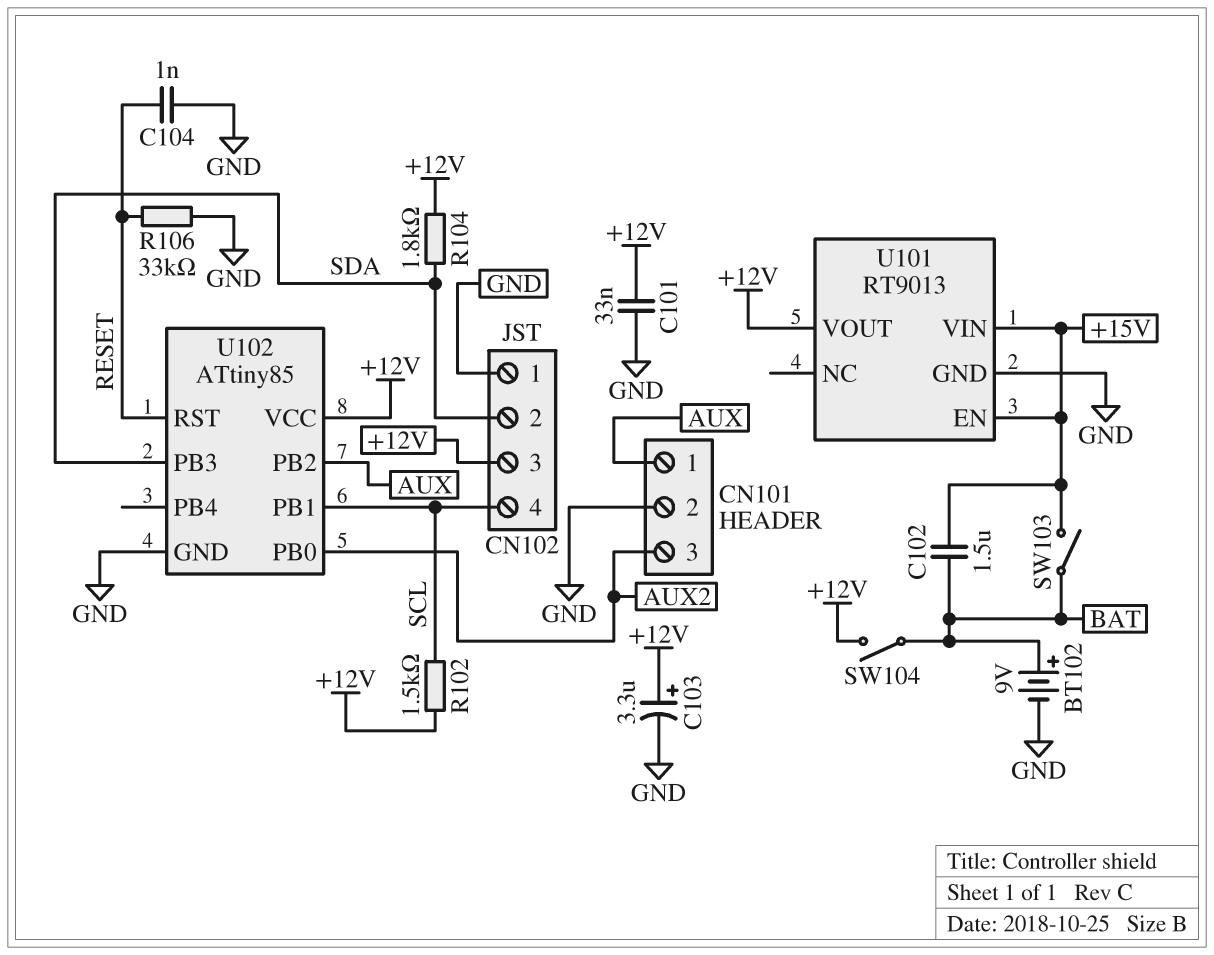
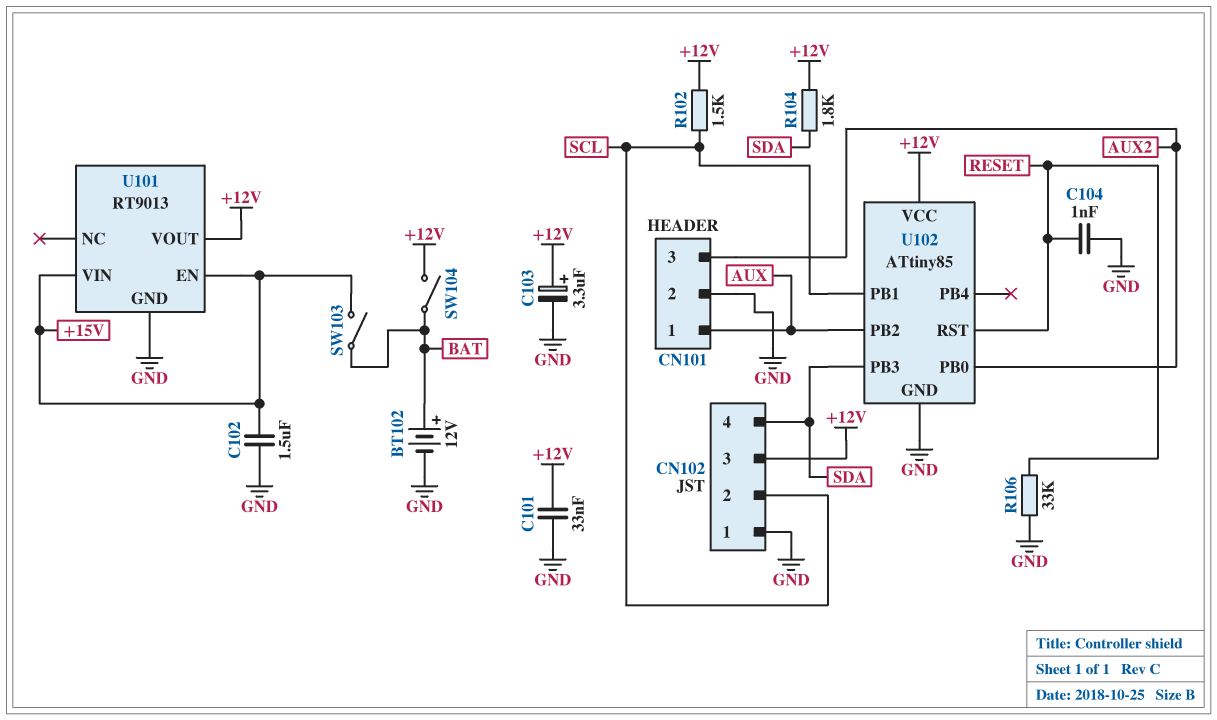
BT102: 9V (plus BAT, minus GND) -> 12V (plus BAT, minus GND)
C102: 1.5uF (+15V, BAT) -> 1.5uF (+15V, GND)
CN102 pin 2: SDA -> SCL
CN102 pin 4: SCL -> SDA

